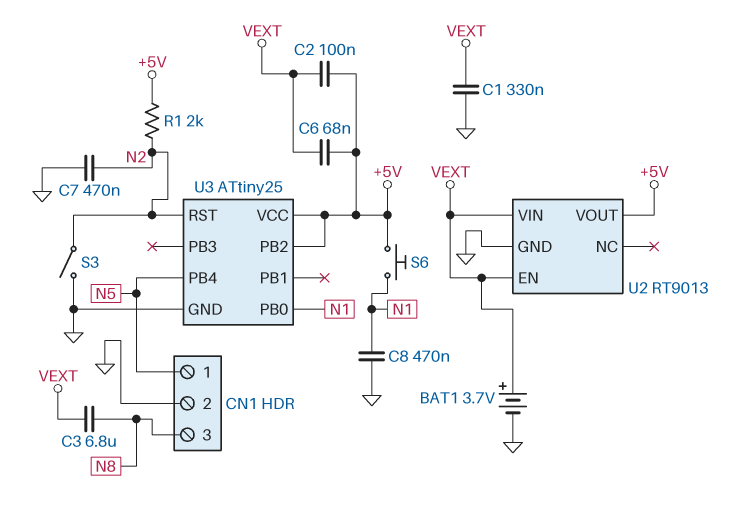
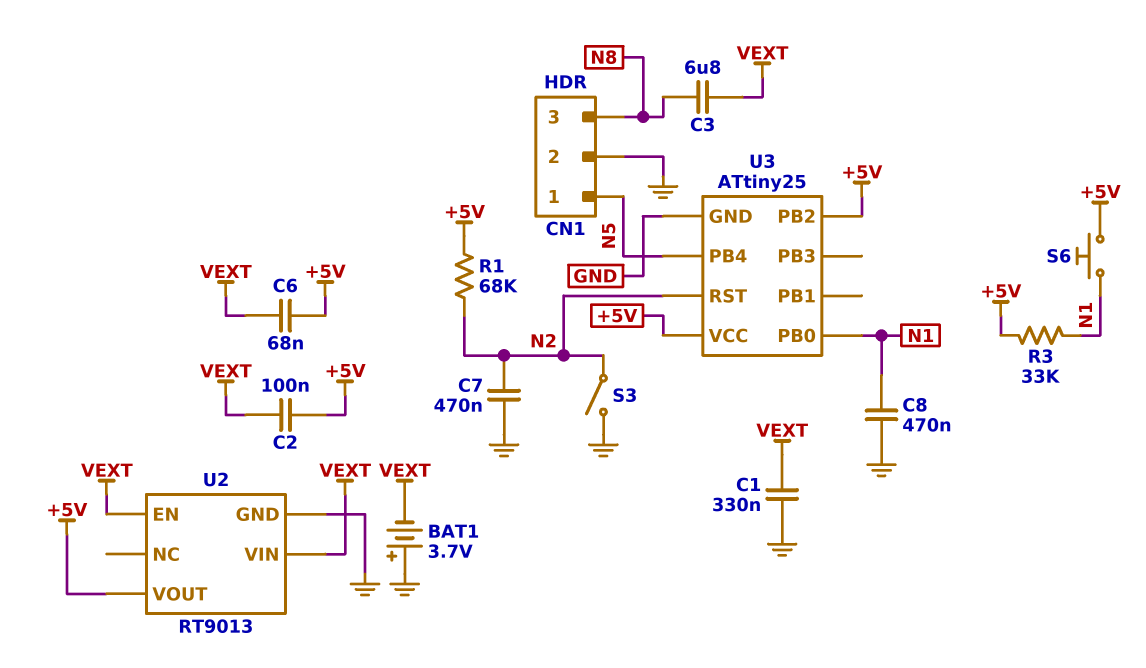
BAT1: 3.7V (plus VEXT, minus GND) -> 3.7V (plus GND, minus VEXT)
R1: 2k (+5V, N2) -> 68k (+5V, N2)
R3: none -> 33k (+5V, N1)

